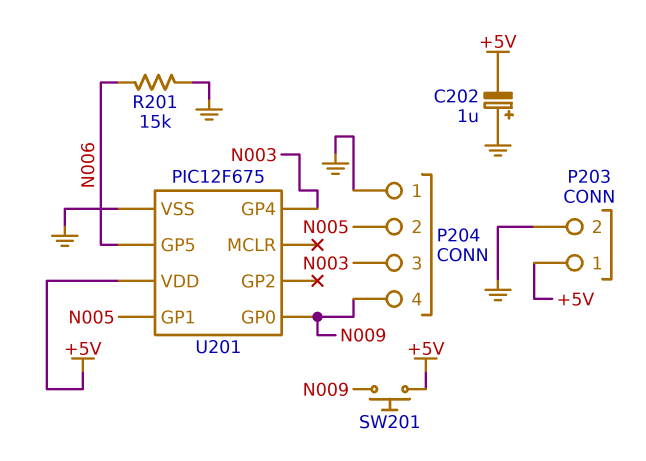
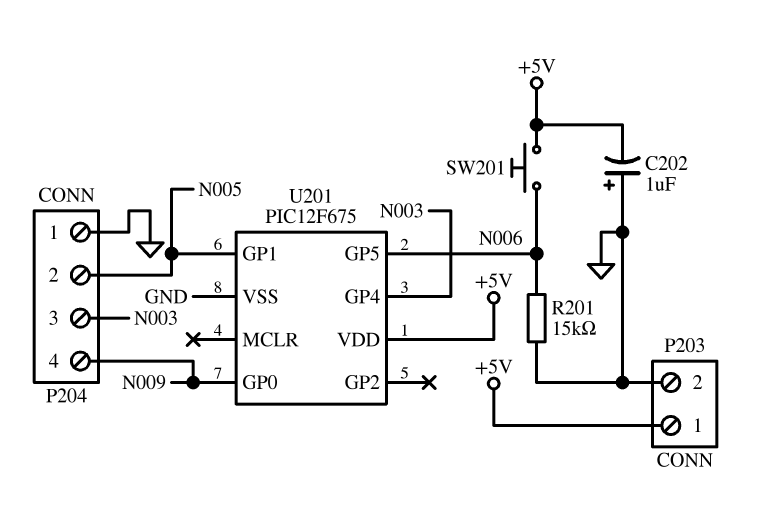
SW201: button (+5V, N009) -> button (+5V, N006)

